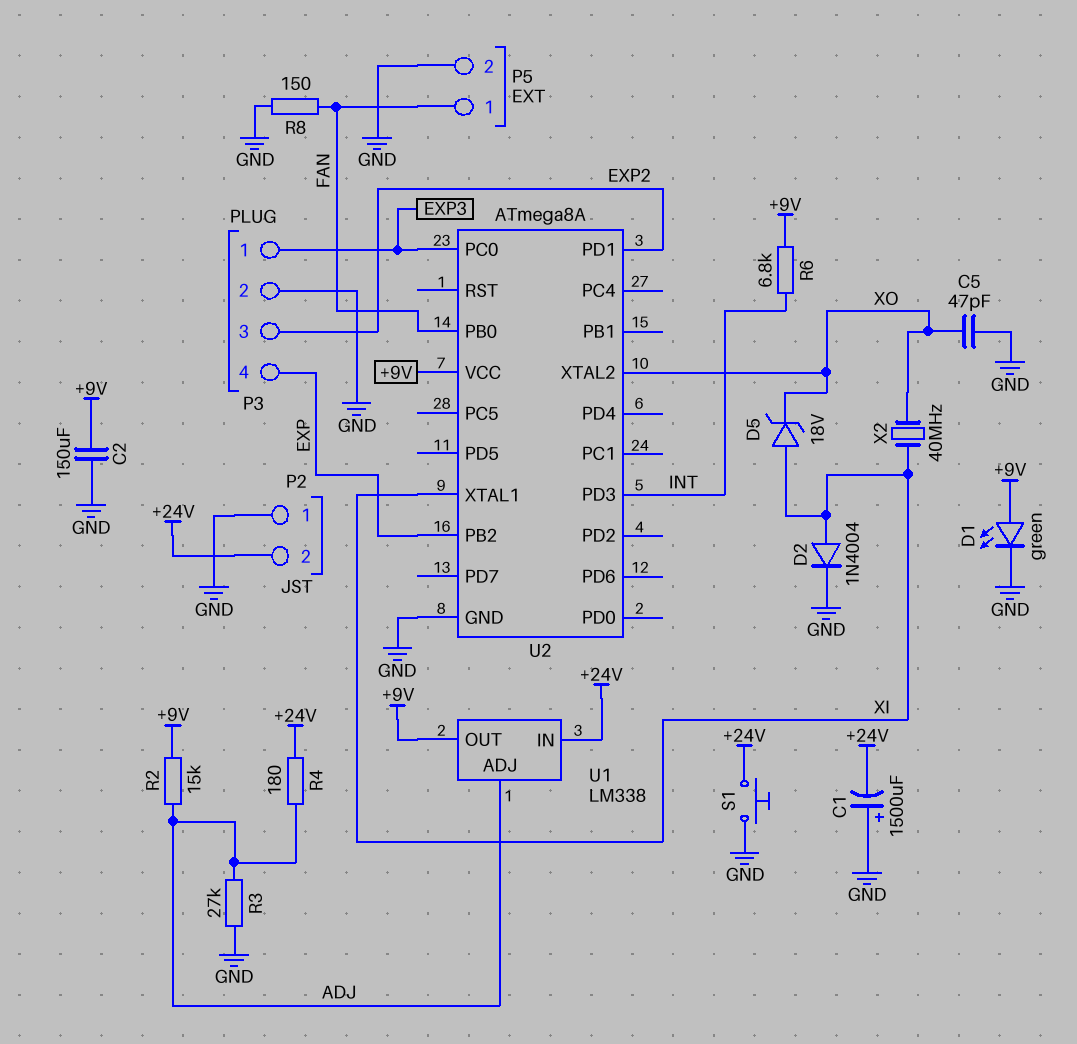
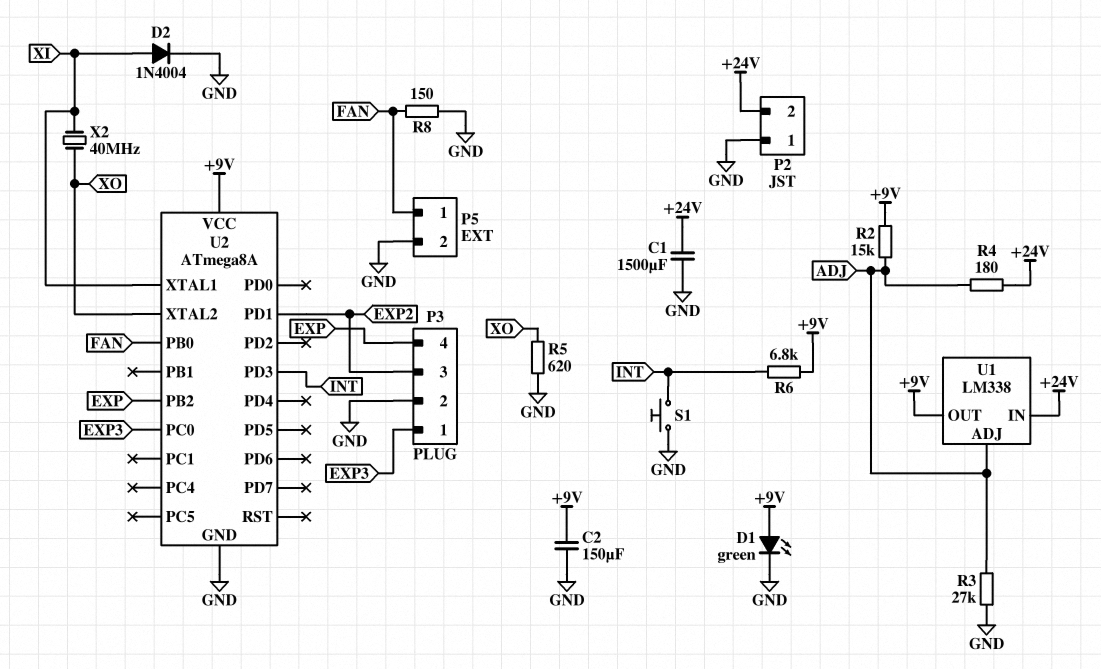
C1: 1500uF (plus GND, minus +24V) -> 1500uF (+24V, GND)
C5: 47pF (GND, XO) -> none
D5: zener 18V (A XI, K XO) -> none
R5: none -> 620 (GND, XO)
S1: button (+24V, GND) -> button (GND, INT)

